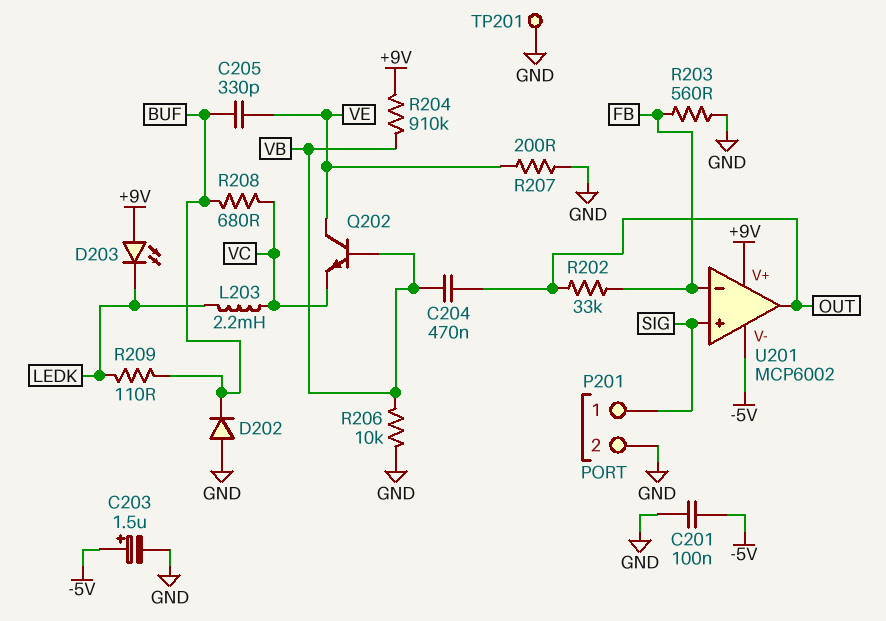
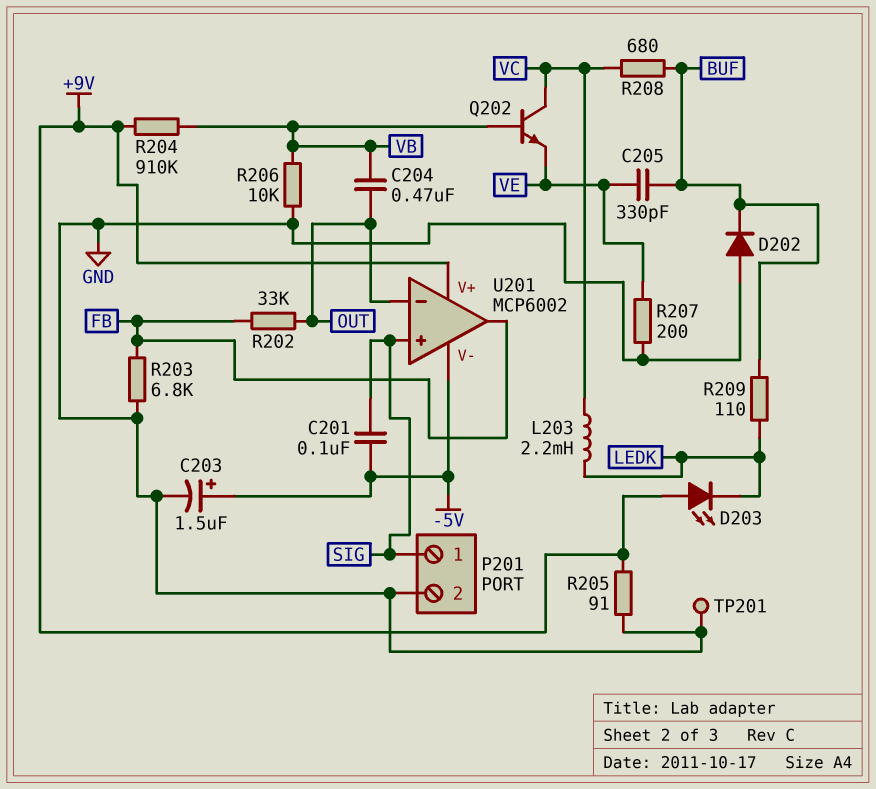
C201: 100nF (-5V, GND) -> 100nF (-5V, SIG)
Q202: NPN (B VB, C VE, E VC) -> NPN (B VB, C VC, E VE)
R203: 560 (FB, GND) -> 6.8k (FB, GND)
R205: none -> 91 (+9V, GND)
U201 pin in-: FB -> OUT
U201 pin out: OUT -> FB

